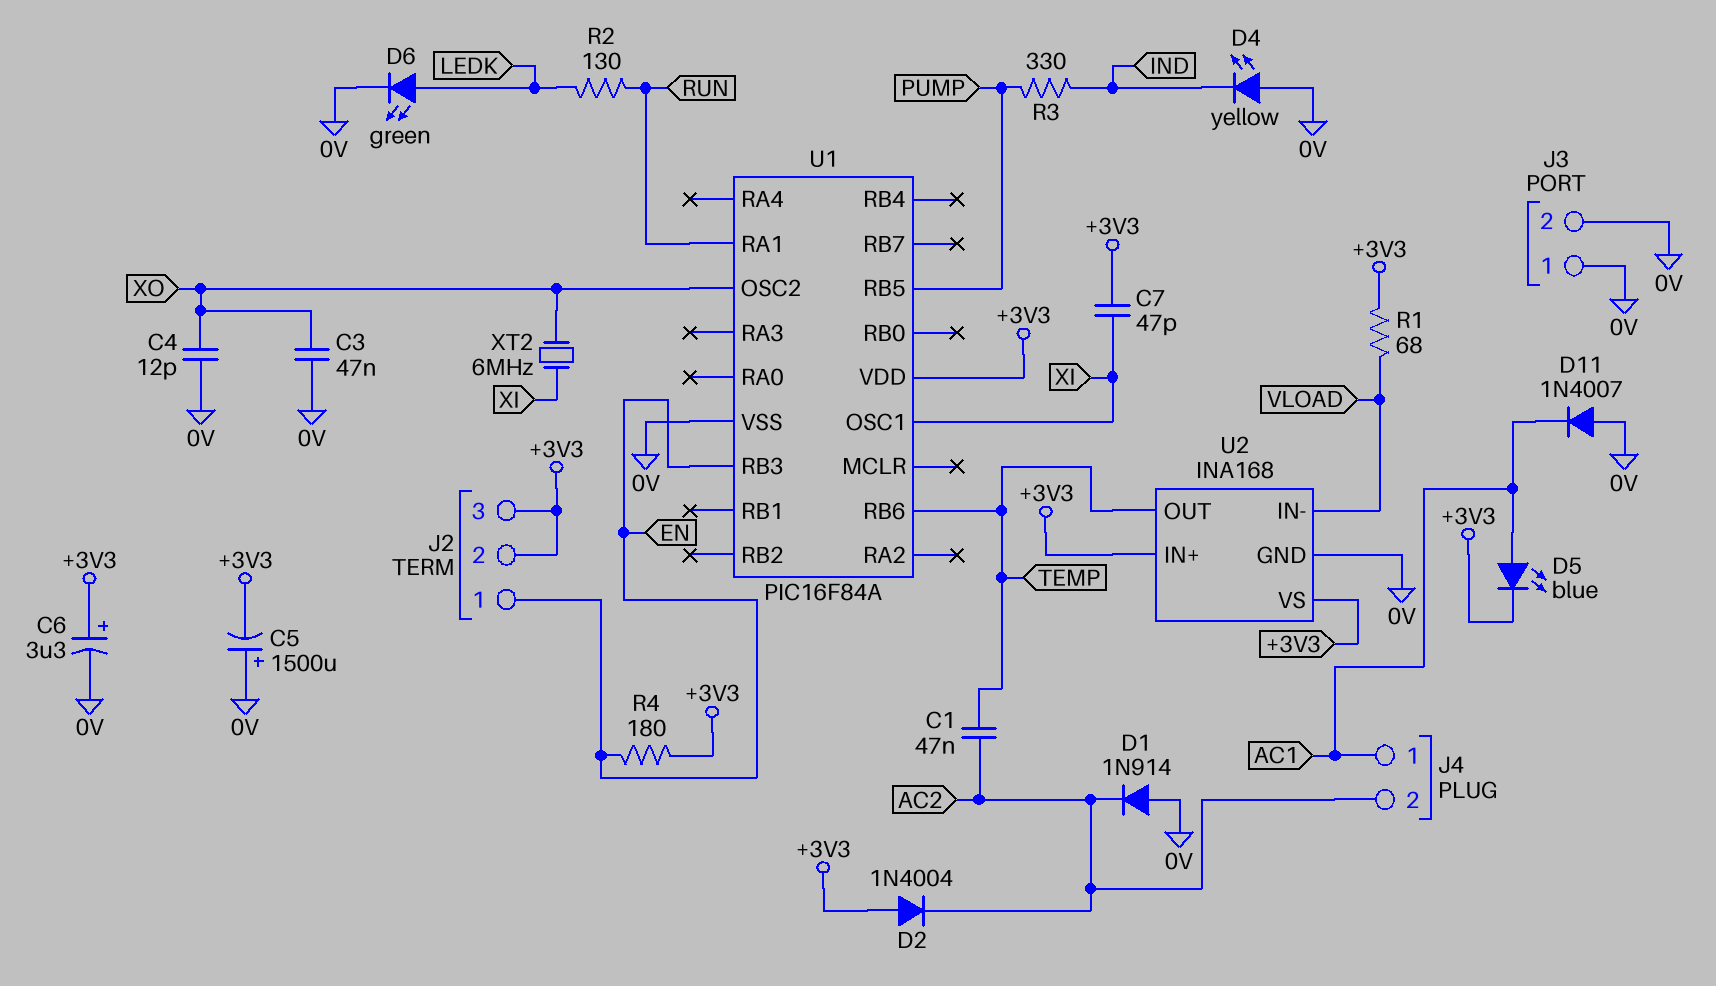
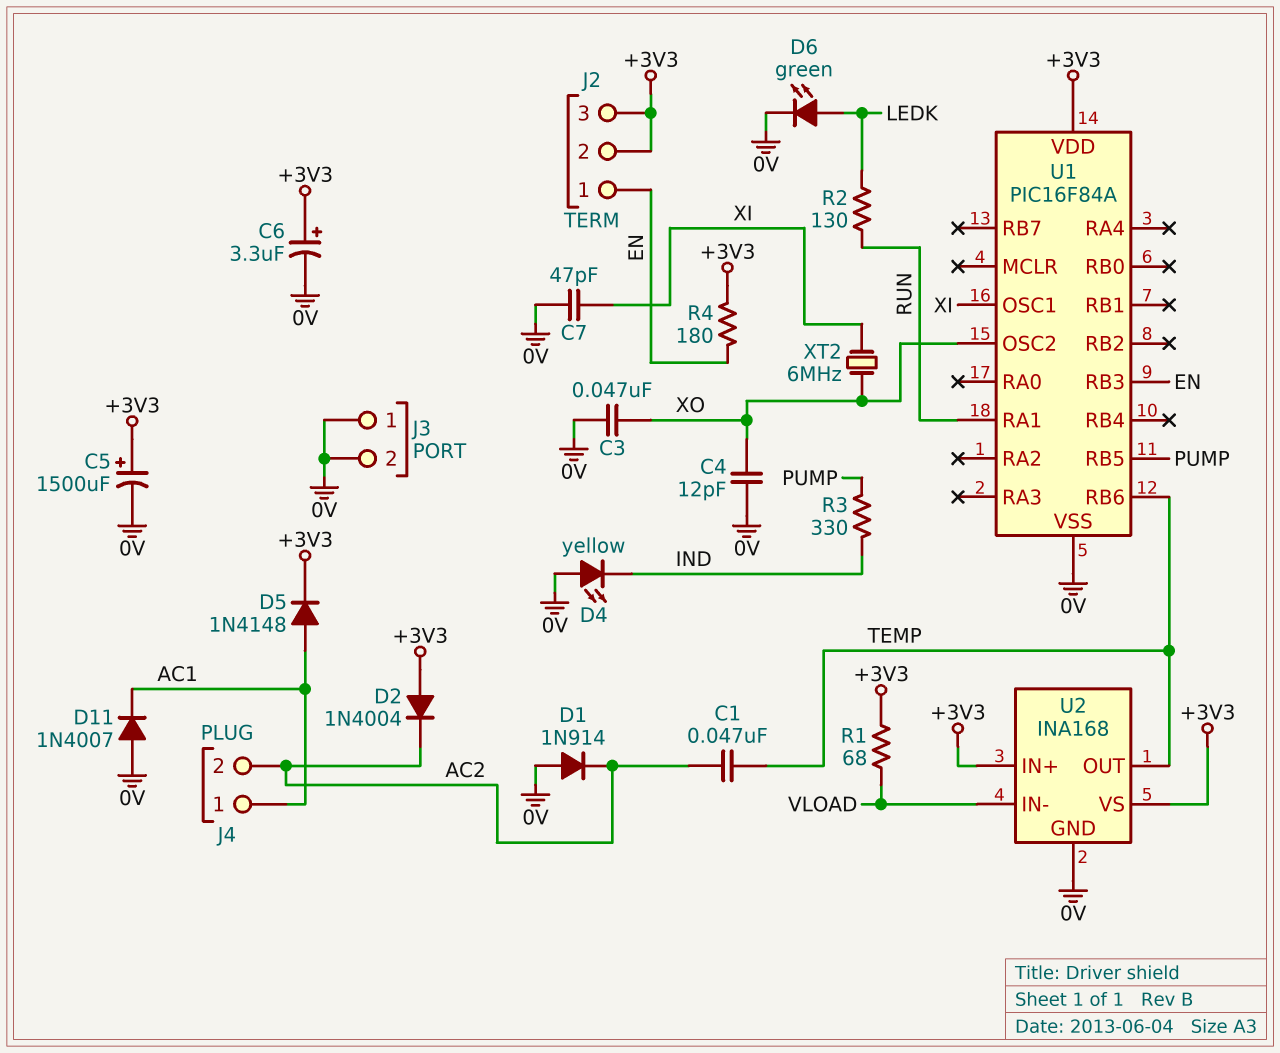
C5: 1500uF (plus 0V, minus +3V3) -> 1500uF (plus +3V3, minus 0V)
C7: 47pF (+3V3, XI) -> 47pF (0V, XI)
D5: LED blue (A AC1, K +3V3) -> diode 1N4148 (A AC1, K +3V3)

